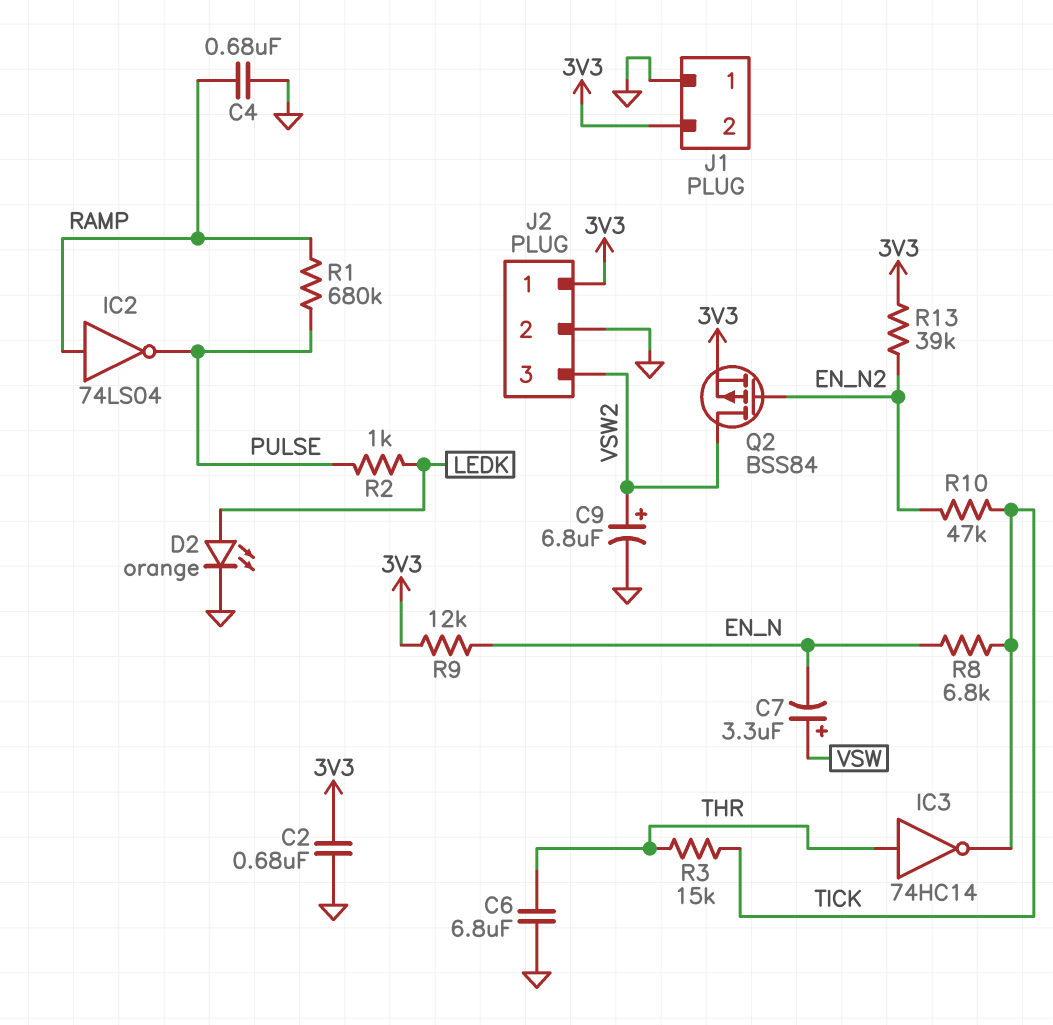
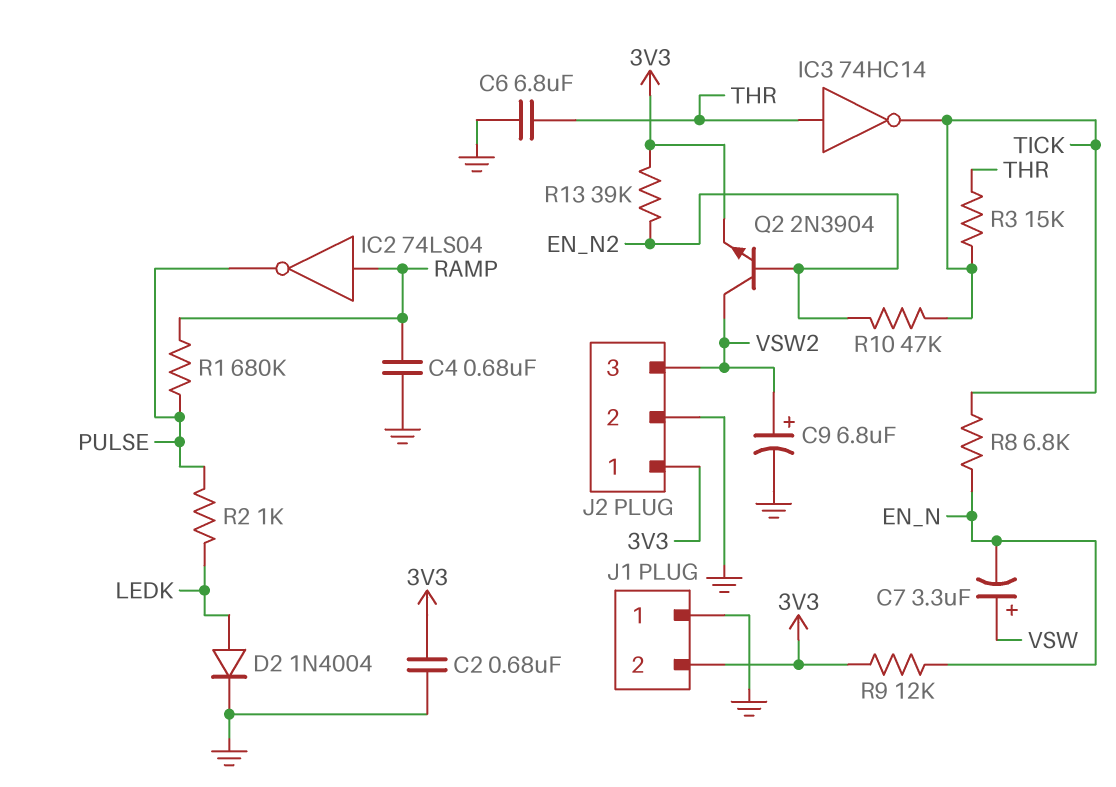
D2: LED orange (A LEDK, K GND) -> diode 1N4004 (A LEDK, K GND)
Q2: PMOS BSS84 (G EN_N2, D VSW2, S 3V3) -> NPN 2N3904 (B EN_N2, C VSW2, E 3V3)

